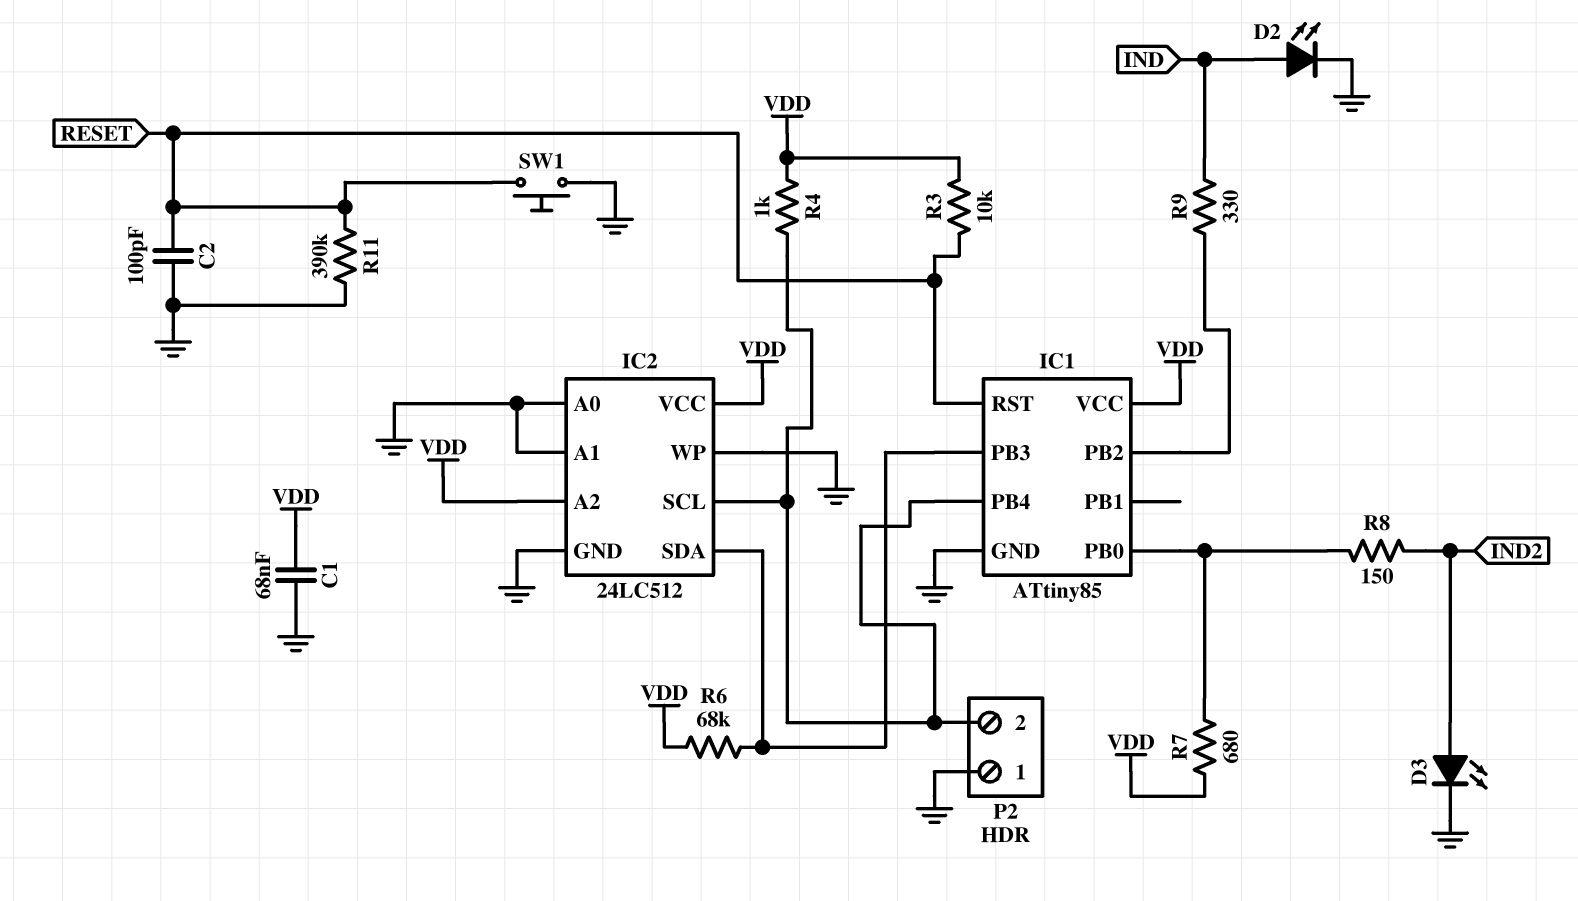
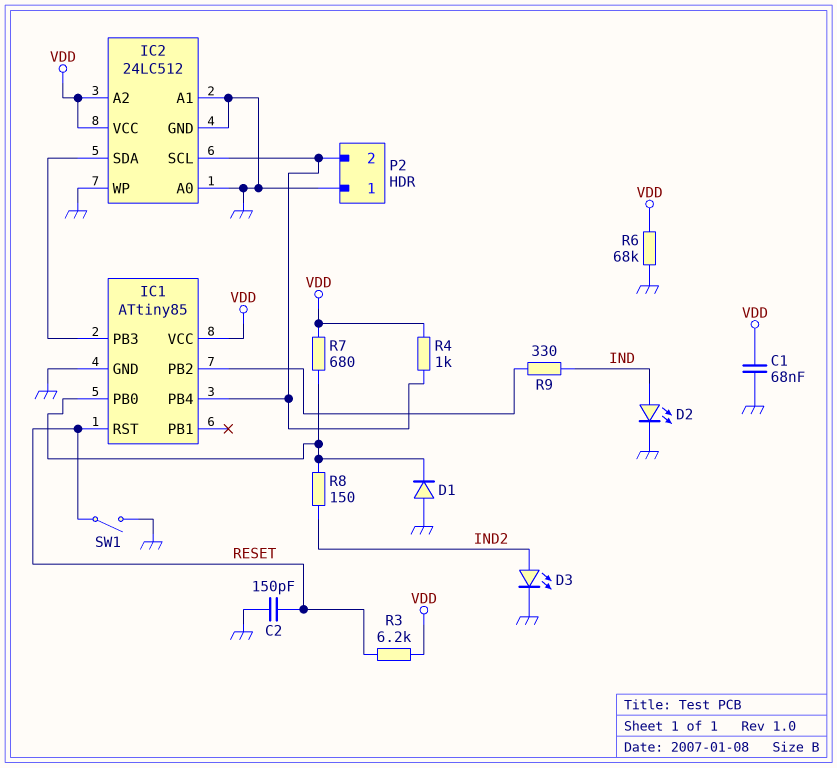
C2: 100pF (GND, RESET) -> 150pF (GND, RESET)
D1: none -> diode (A GND, K IC1/PB0)
R3: 10k (RESET, VDD) -> 6.2k (RESET, VDD)
R6: 68k (IC1/PB3, VDD) -> 68k (GND, VDD)
R11: 390k (GND, RESET) -> none
SW1: button (GND, RESET) -> switch (GND, RESET)

